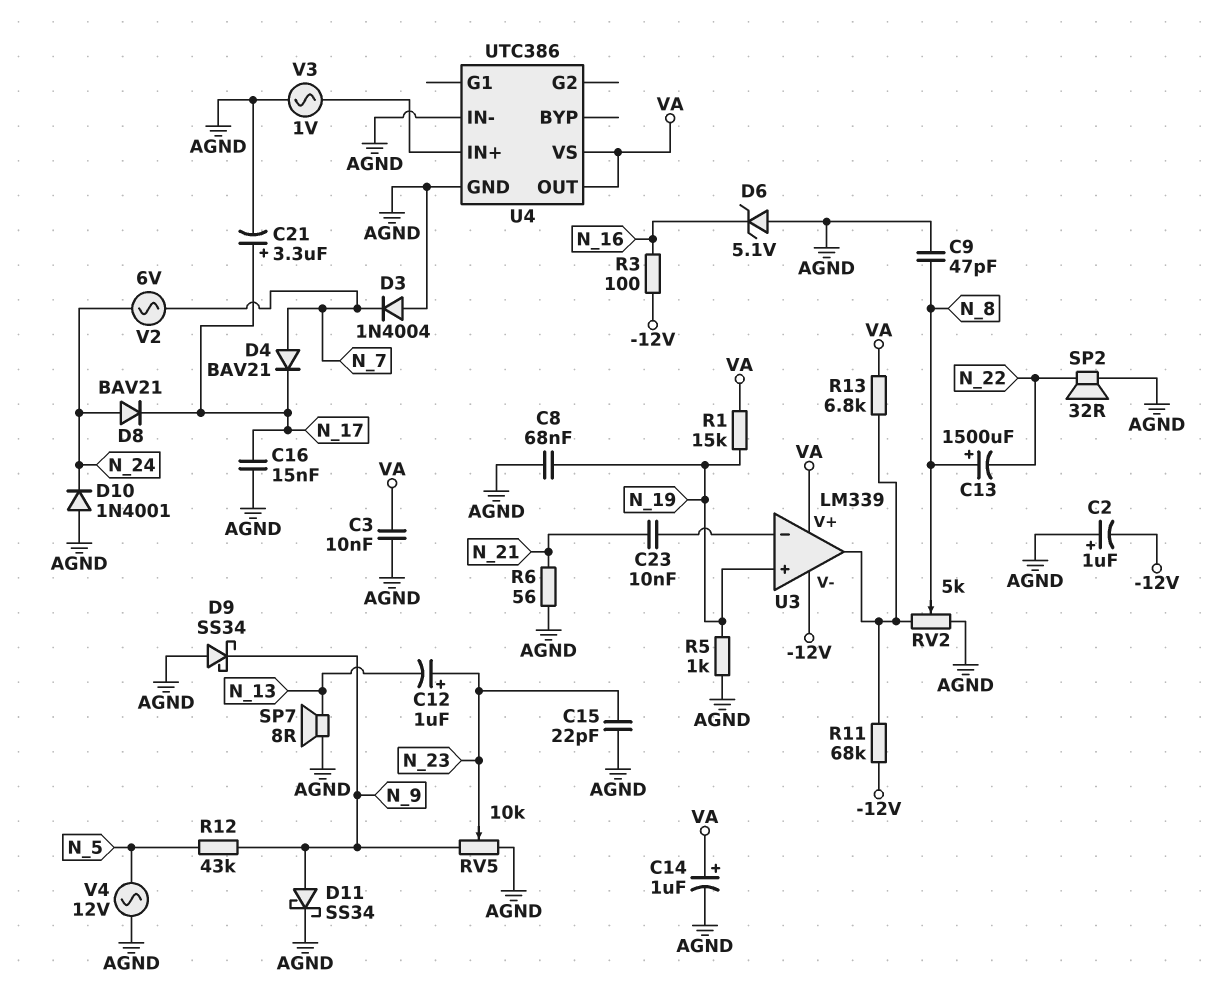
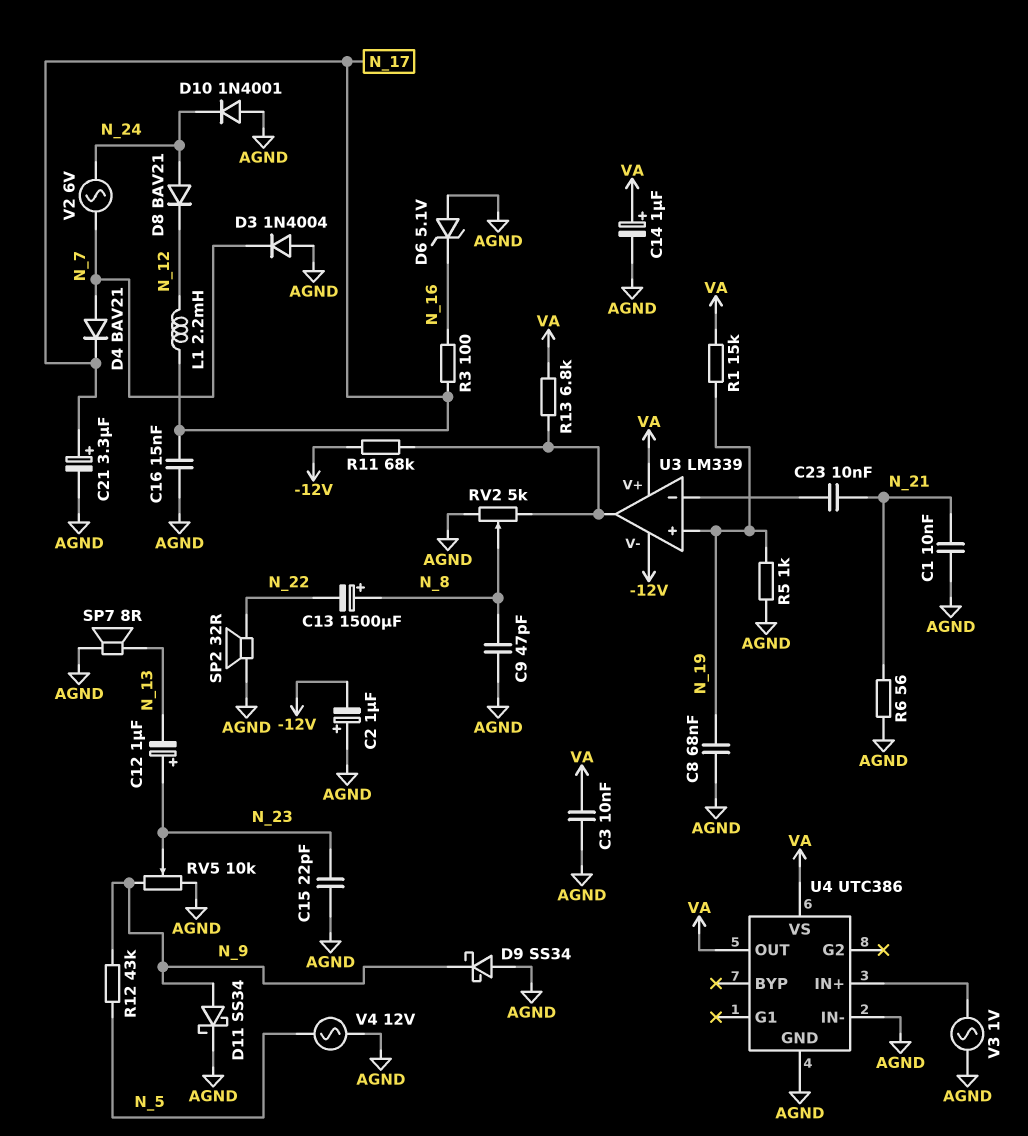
C1: none -> 10nF (AGND, N_21)
D8: diode BAV21 (A N_24, K N_17) -> diode BAV21 (A N_24, K N_12)
L1: none -> 2.2mH (N_12, N_17)
R3: 100 (-12V, N_16) -> 100 (N_16, N_17)

